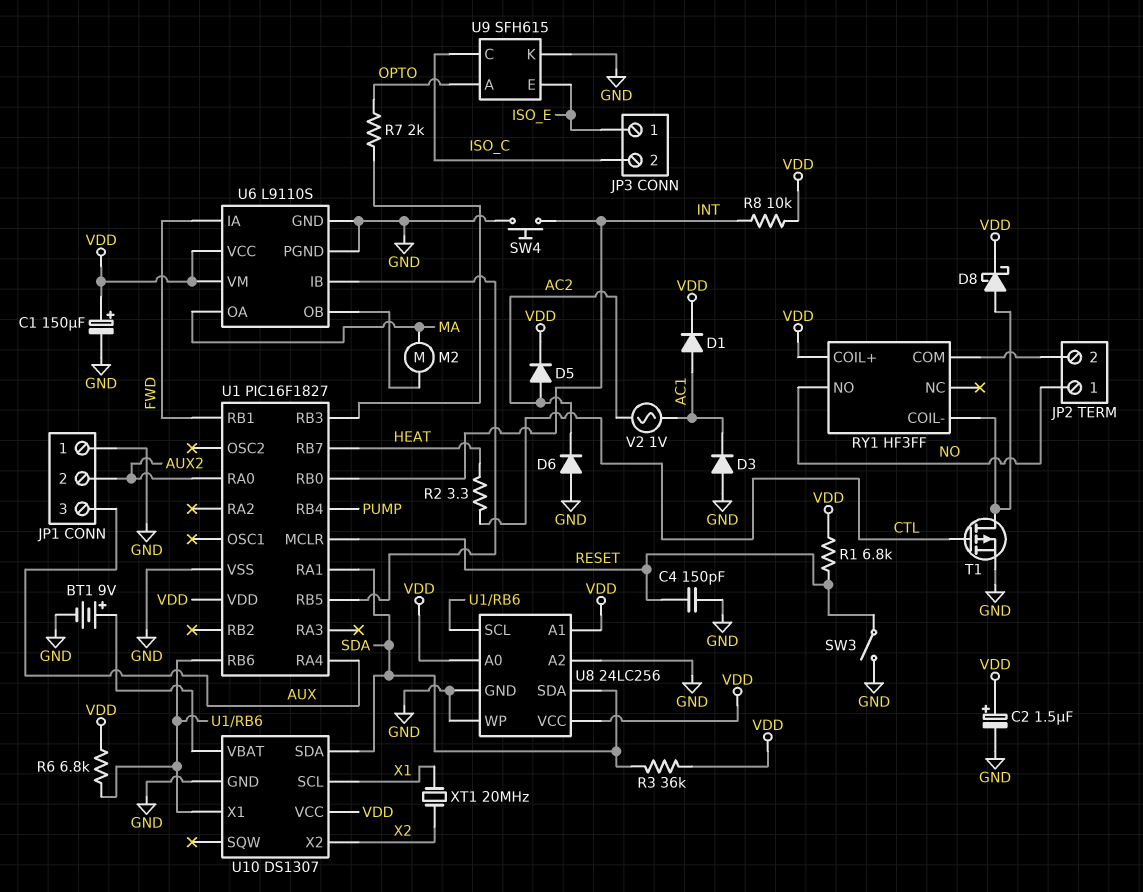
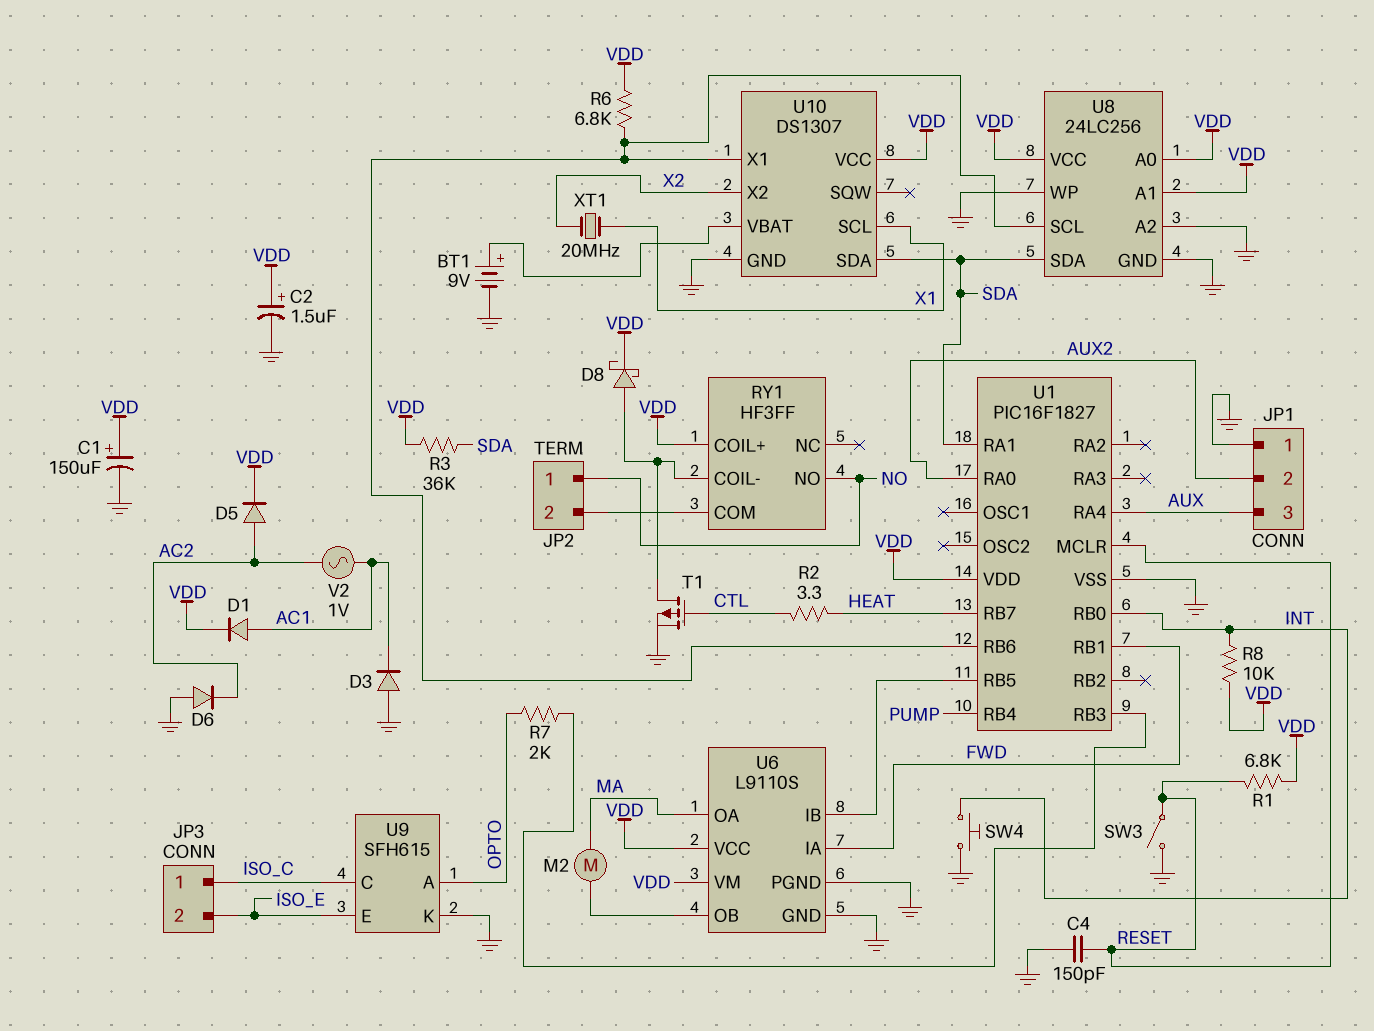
JP3 pin 1: ISO_E -> ISO_C
JP3 pin 2: ISO_C -> ISO_E

